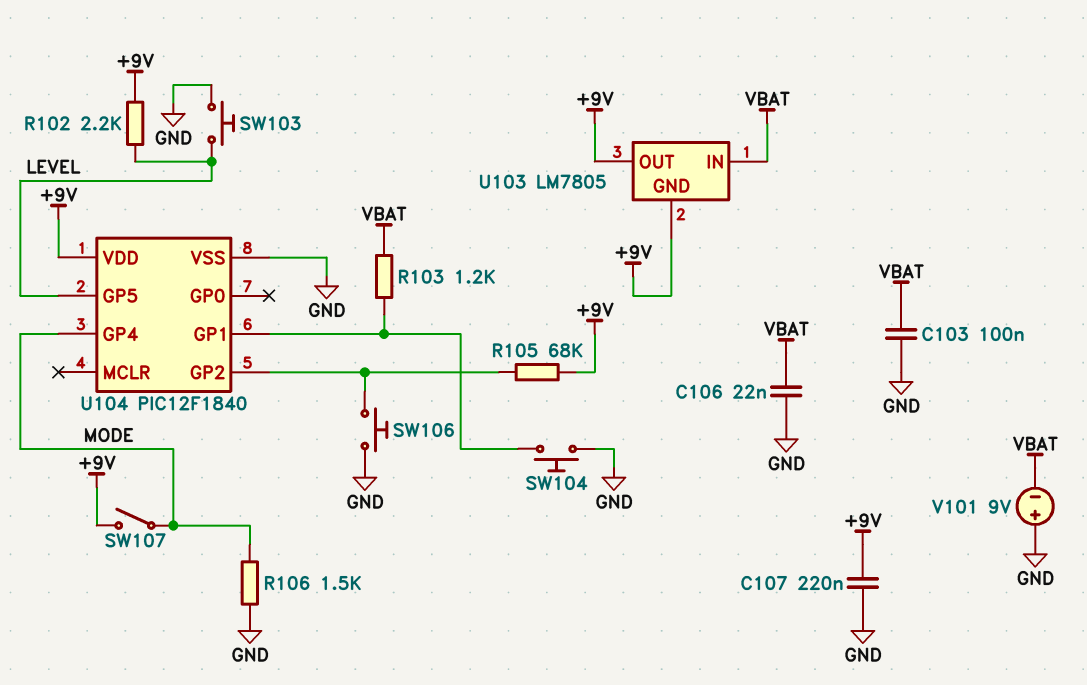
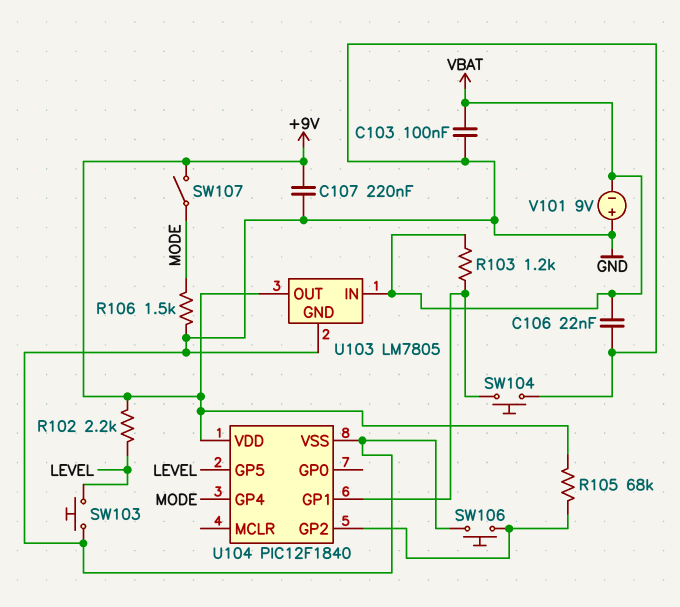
U103 pin GND: +9V -> GND

